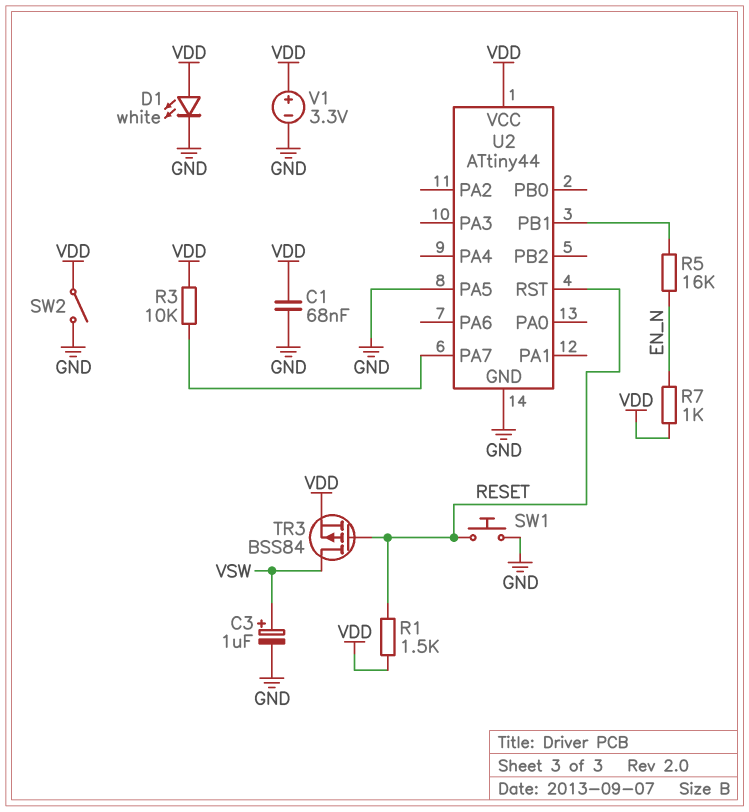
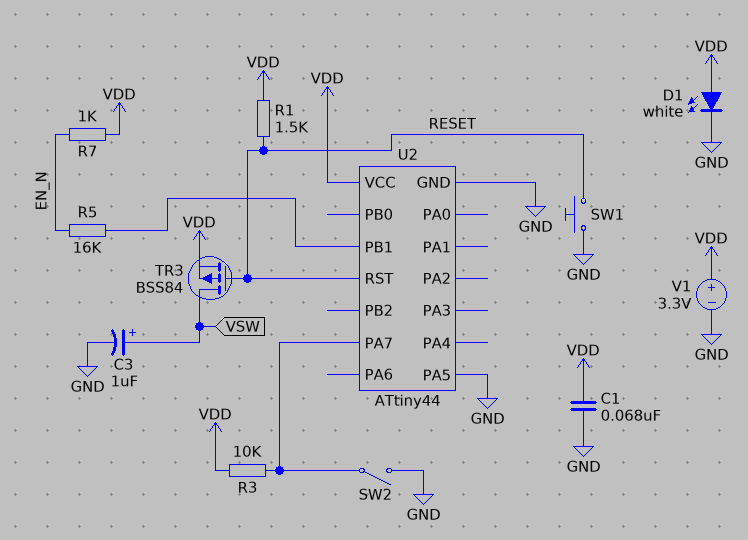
SW2: switch (GND, VDD) -> switch (GND, U2/PA7)

